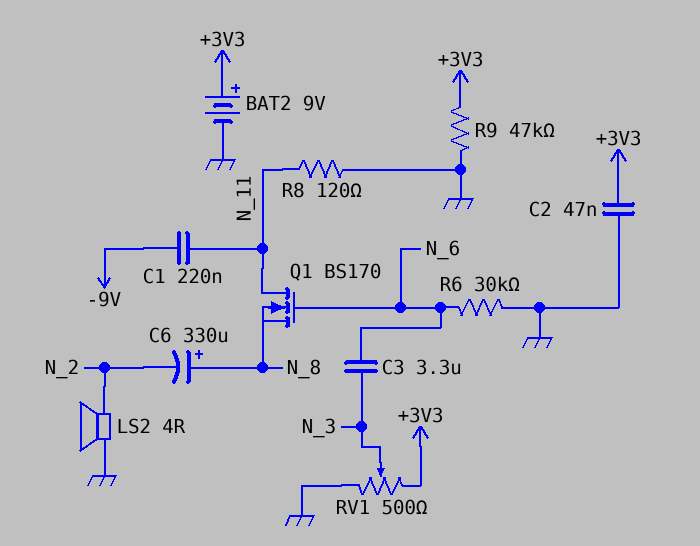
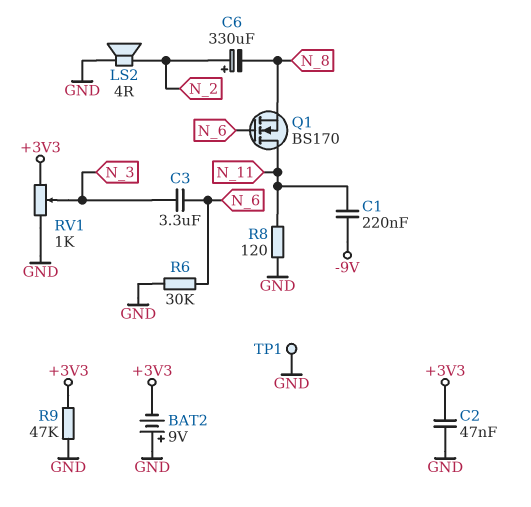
BAT2: 9V (plus +3V3, minus GND) -> 9V (plus GND, minus +3V3)
C6: 330uF (plus N_8, minus N_2) -> 330uF (plus N_2, minus N_8)
RV1: 500 (+3V3, GND, wiper N_3) -> 1k (+3V3, GND, wiper N_3)
TP1: none -> test point (GND)

